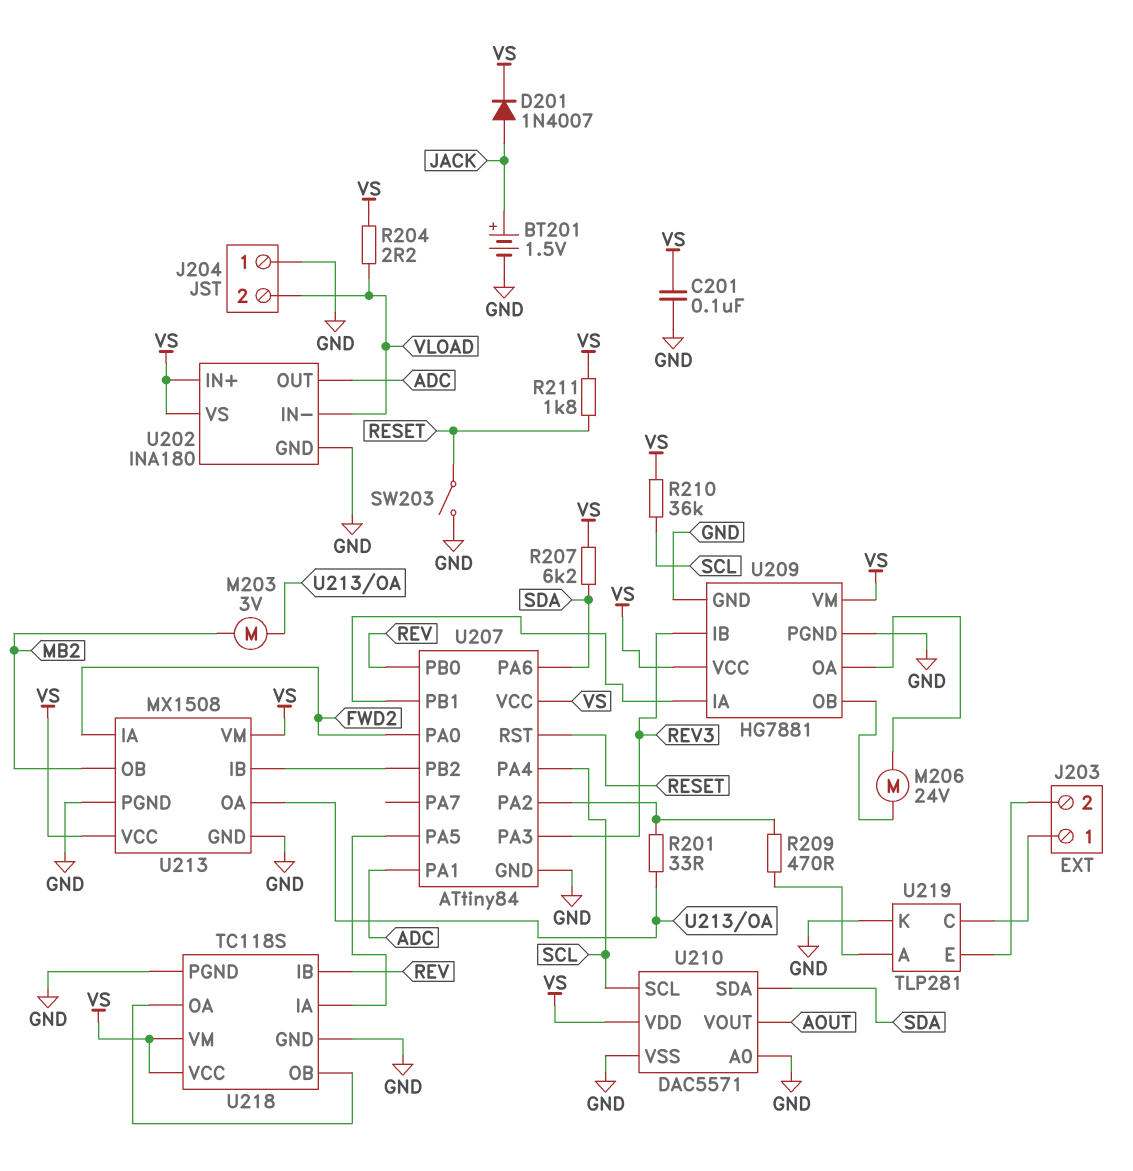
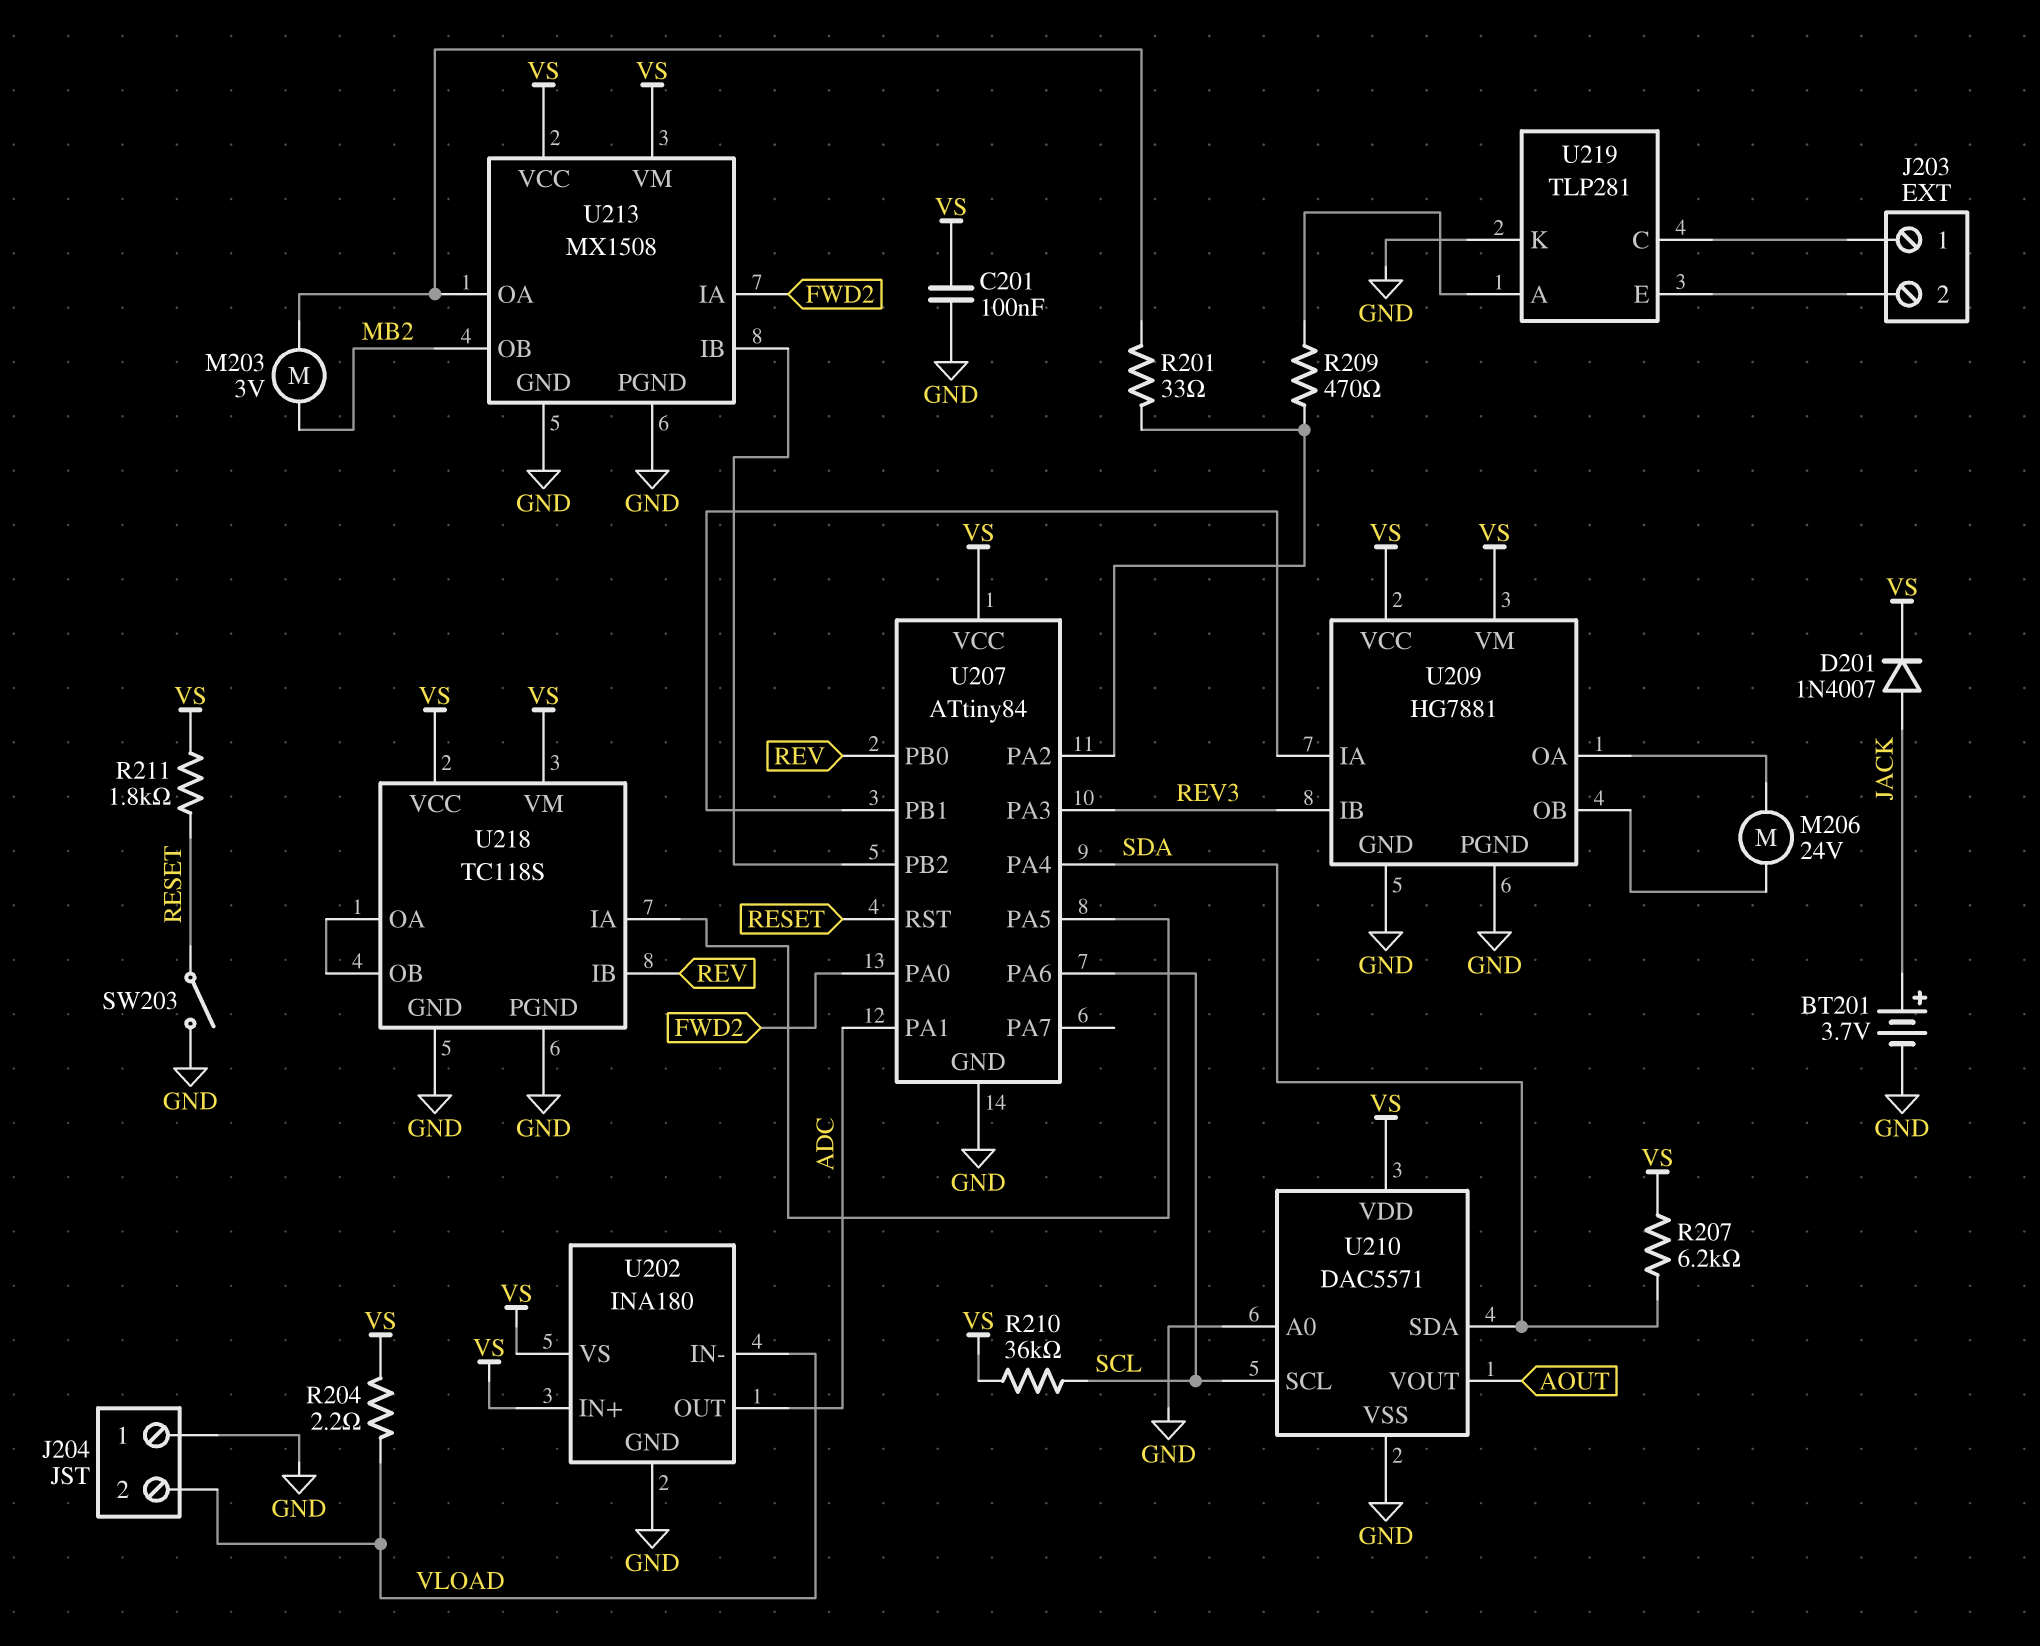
BT201: 1.5V (plus JACK, minus GND) -> 3.7V (plus JACK, minus GND)
U207 pin PA4: SCL -> SDA
U207 pin PA6: SDA -> SCL

